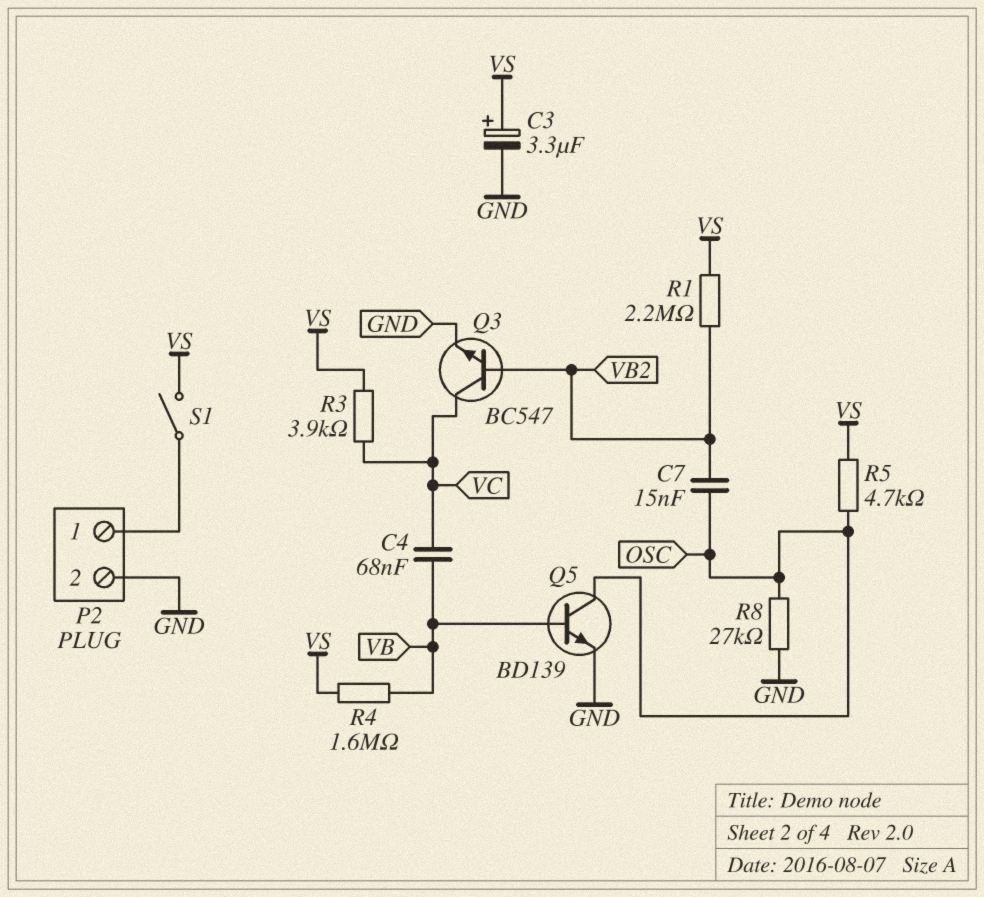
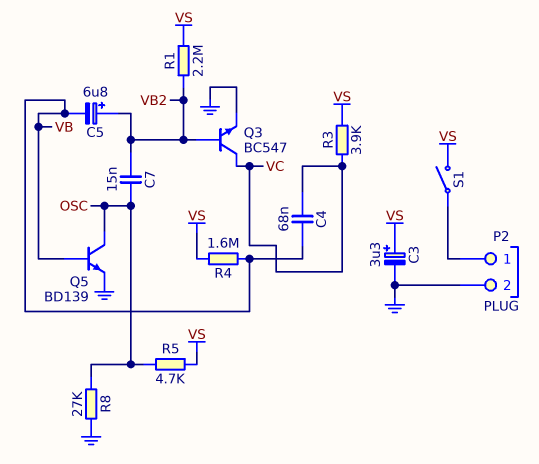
C5: none -> 6.8uF (plus VB2, minus VB)

